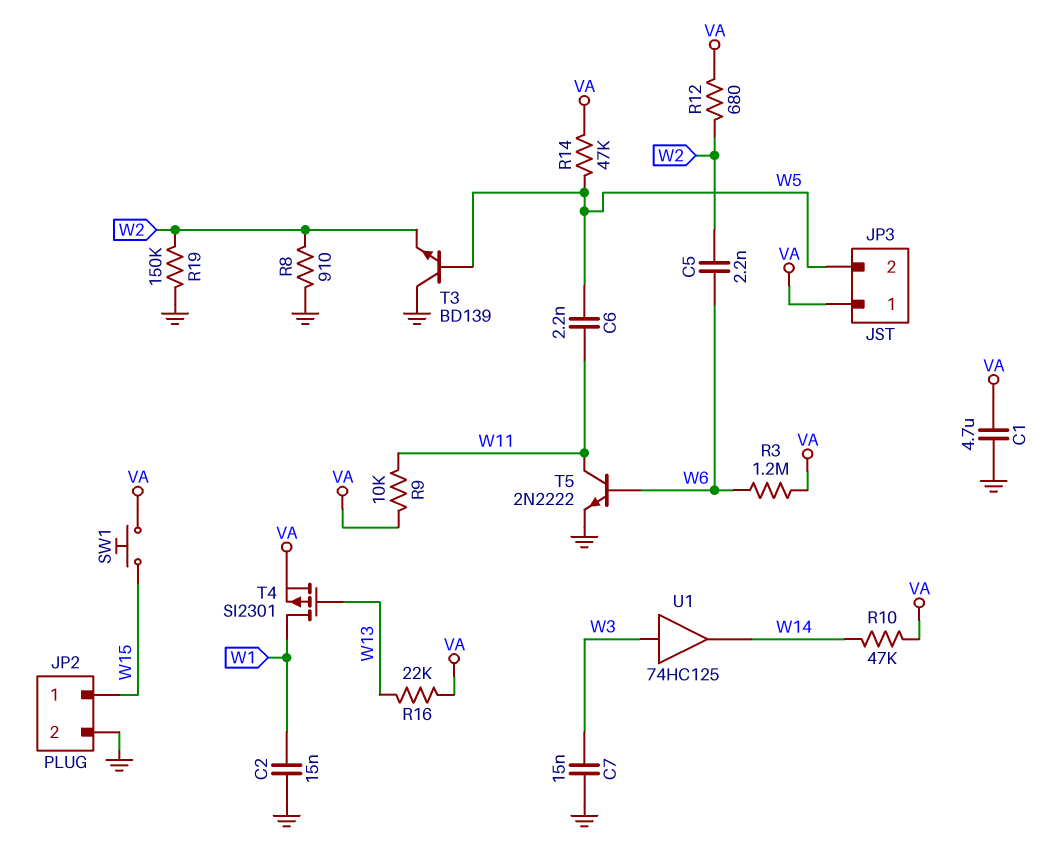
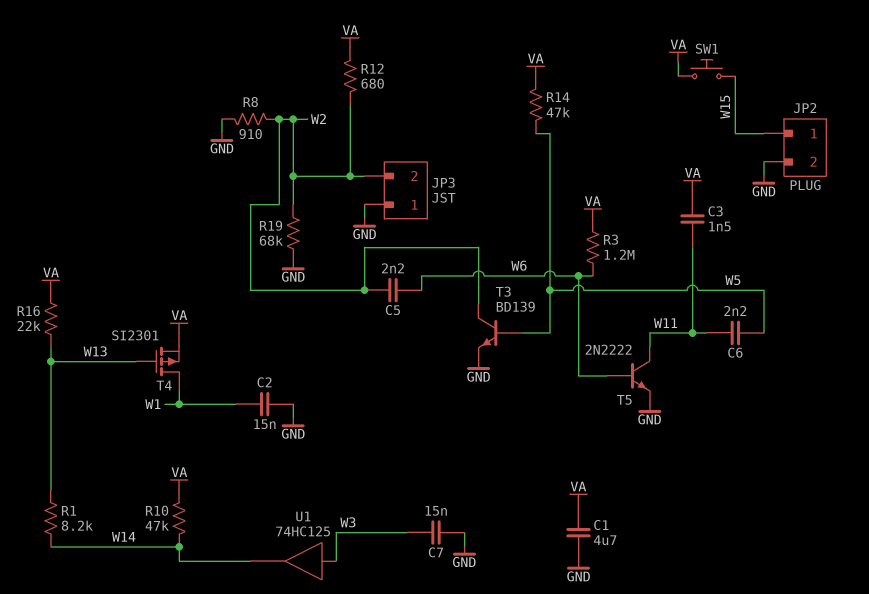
C3: none -> 1.5nF (VA, W11)
JP3 pin 1: VA -> GND
JP3 pin 2: W5 -> W2
R1: none -> 8.2k (W13, W14)
R9: 10k (VA, W11) -> none
R19: 150k (GND, W2) -> 68k (GND, W2)
T3: NPN BD139 (B W5, C GND, E W2) -> NPN BD139 (B W5, C W2, E GND)

